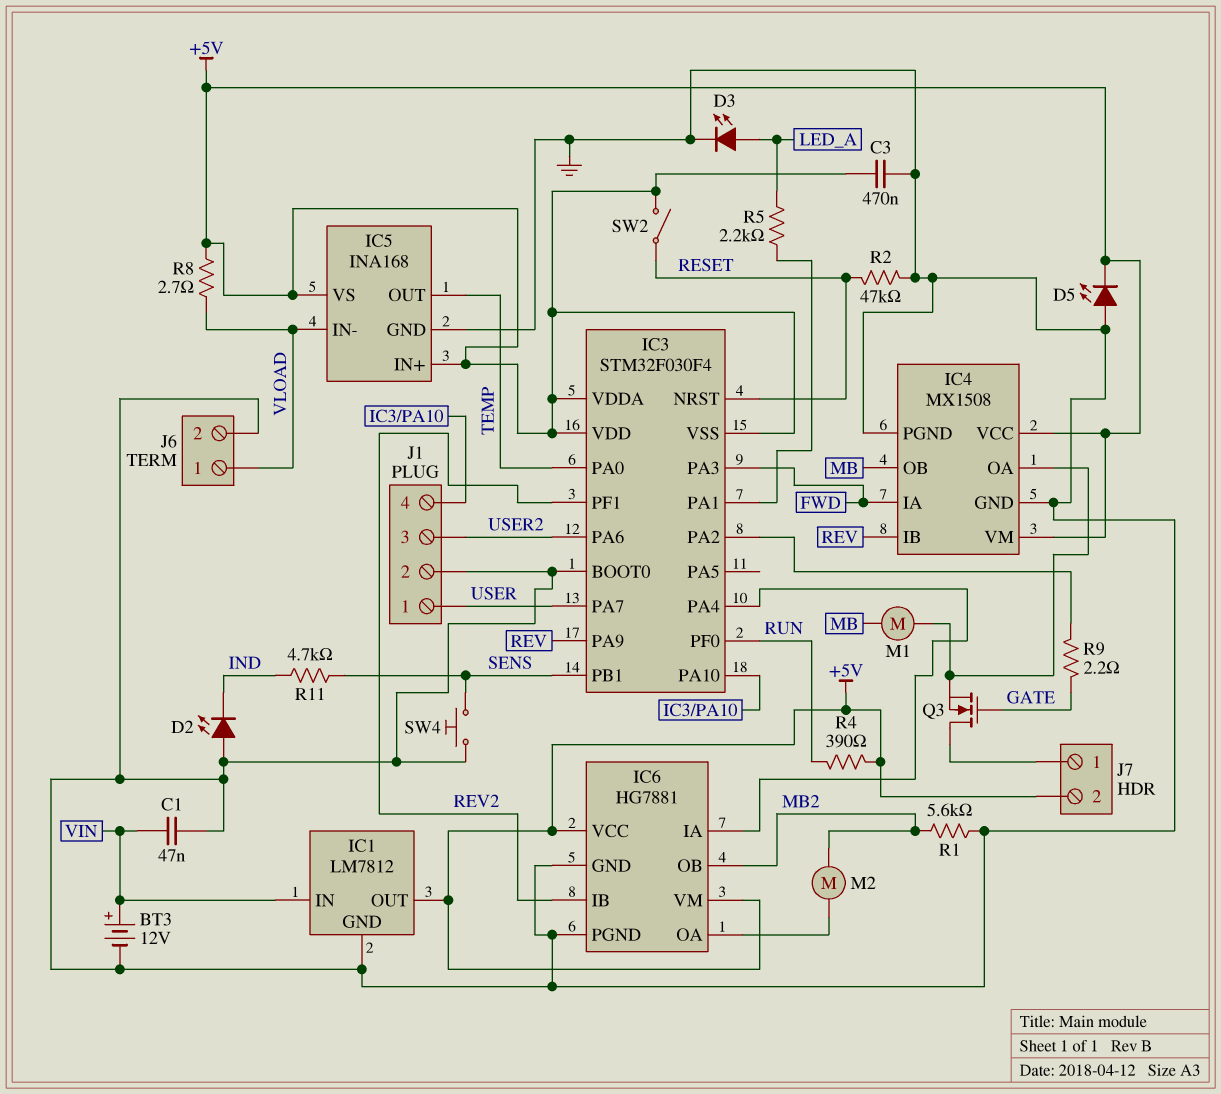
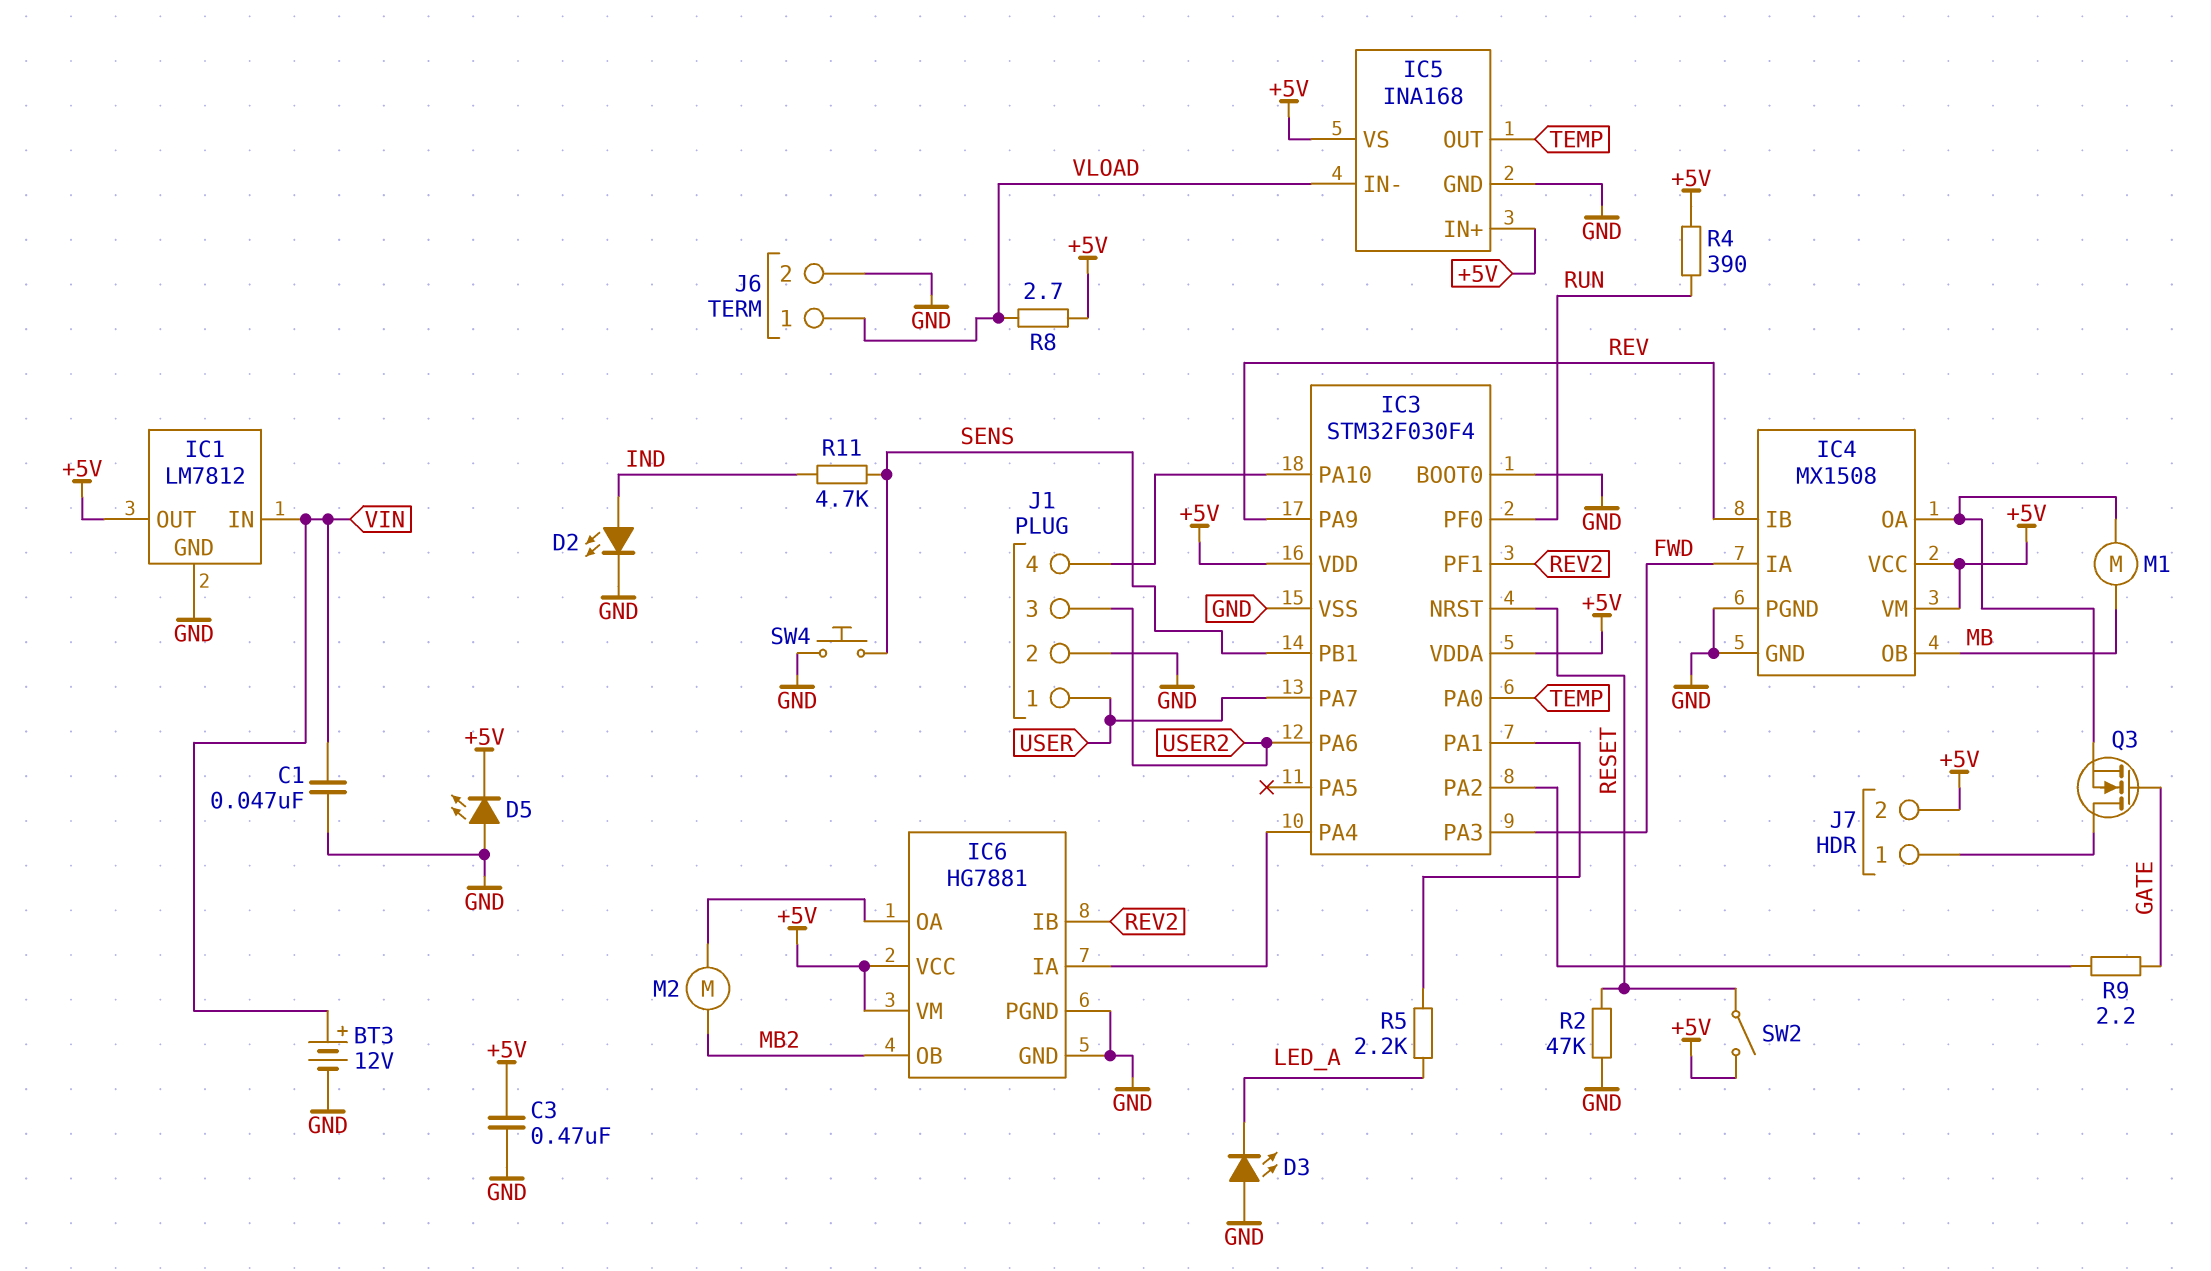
D2: LED (A GND, K IND) -> LED (A IND, K GND)
D3: LED (A LED_A, K GND) -> LED (A GND, K LED_A)
IC3 pin VSS: +5V -> GND
R1: 5.6k (GND, MB2) -> none

